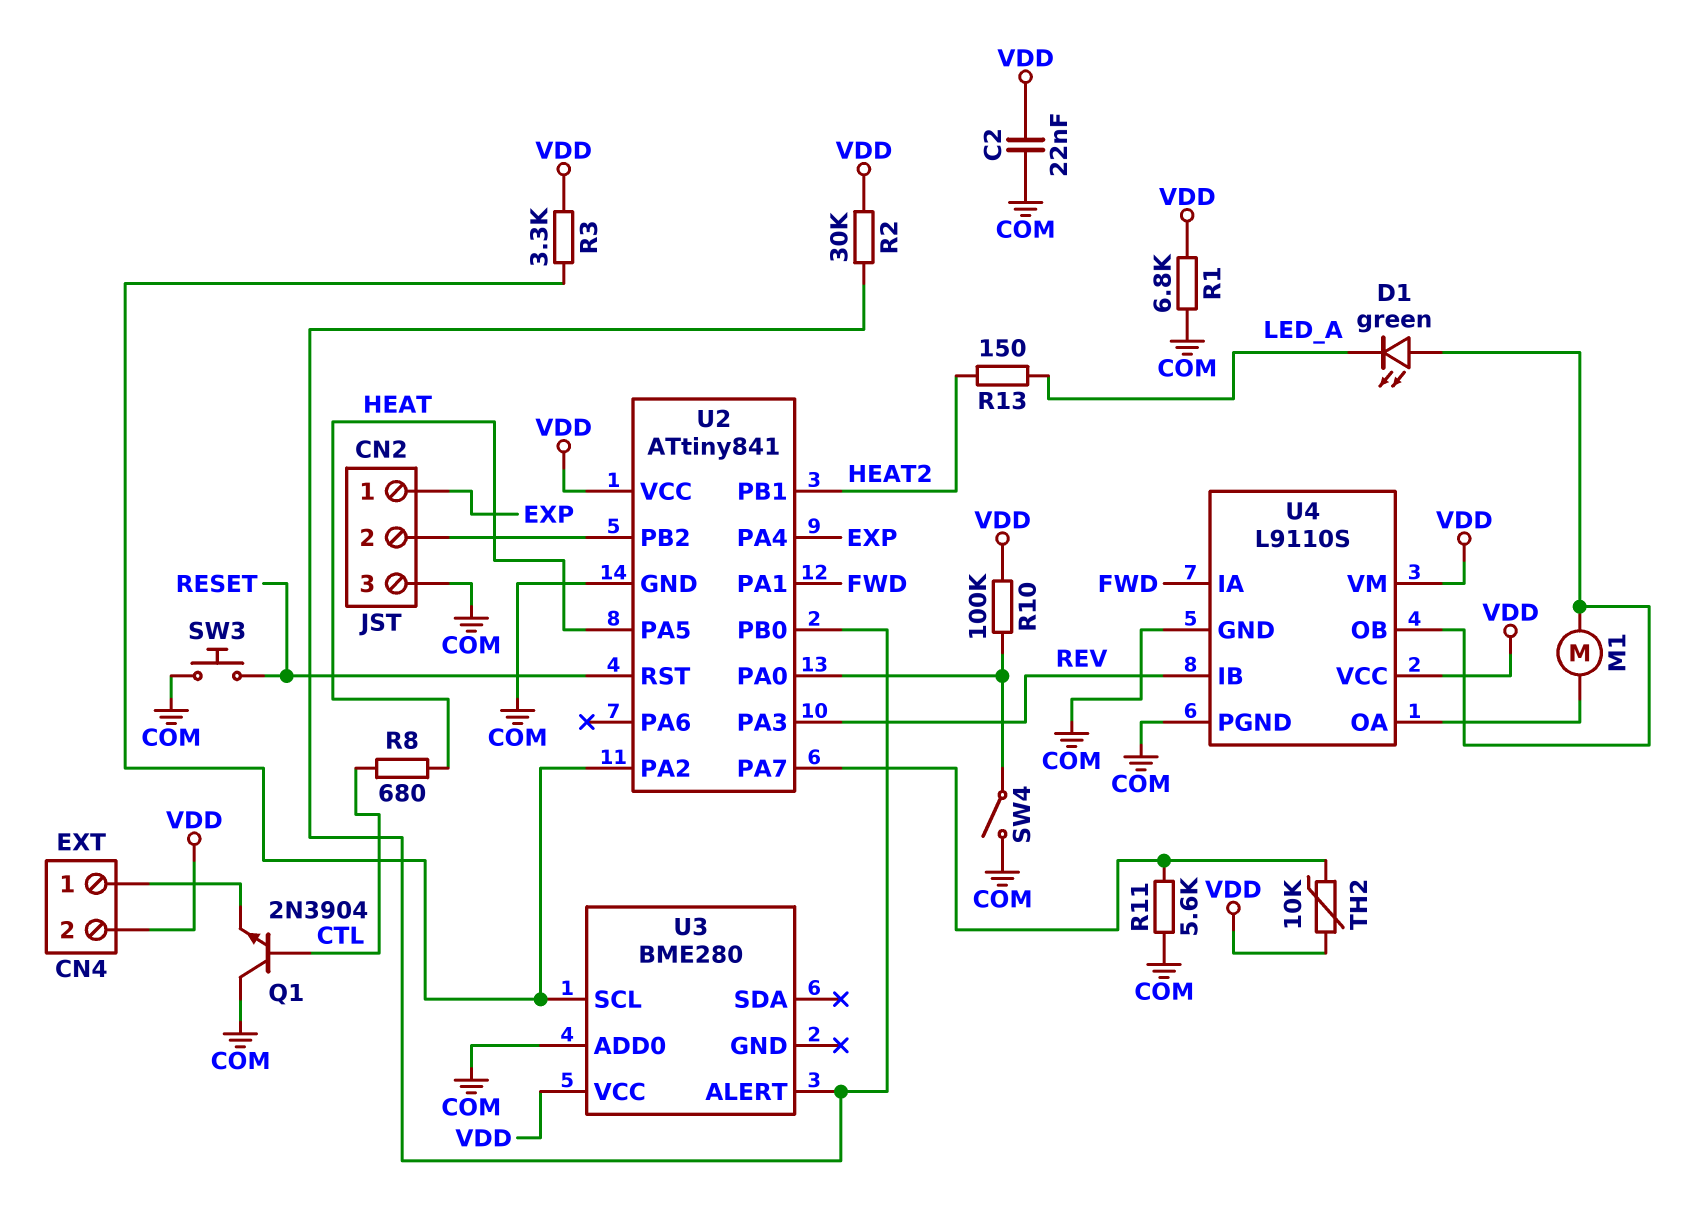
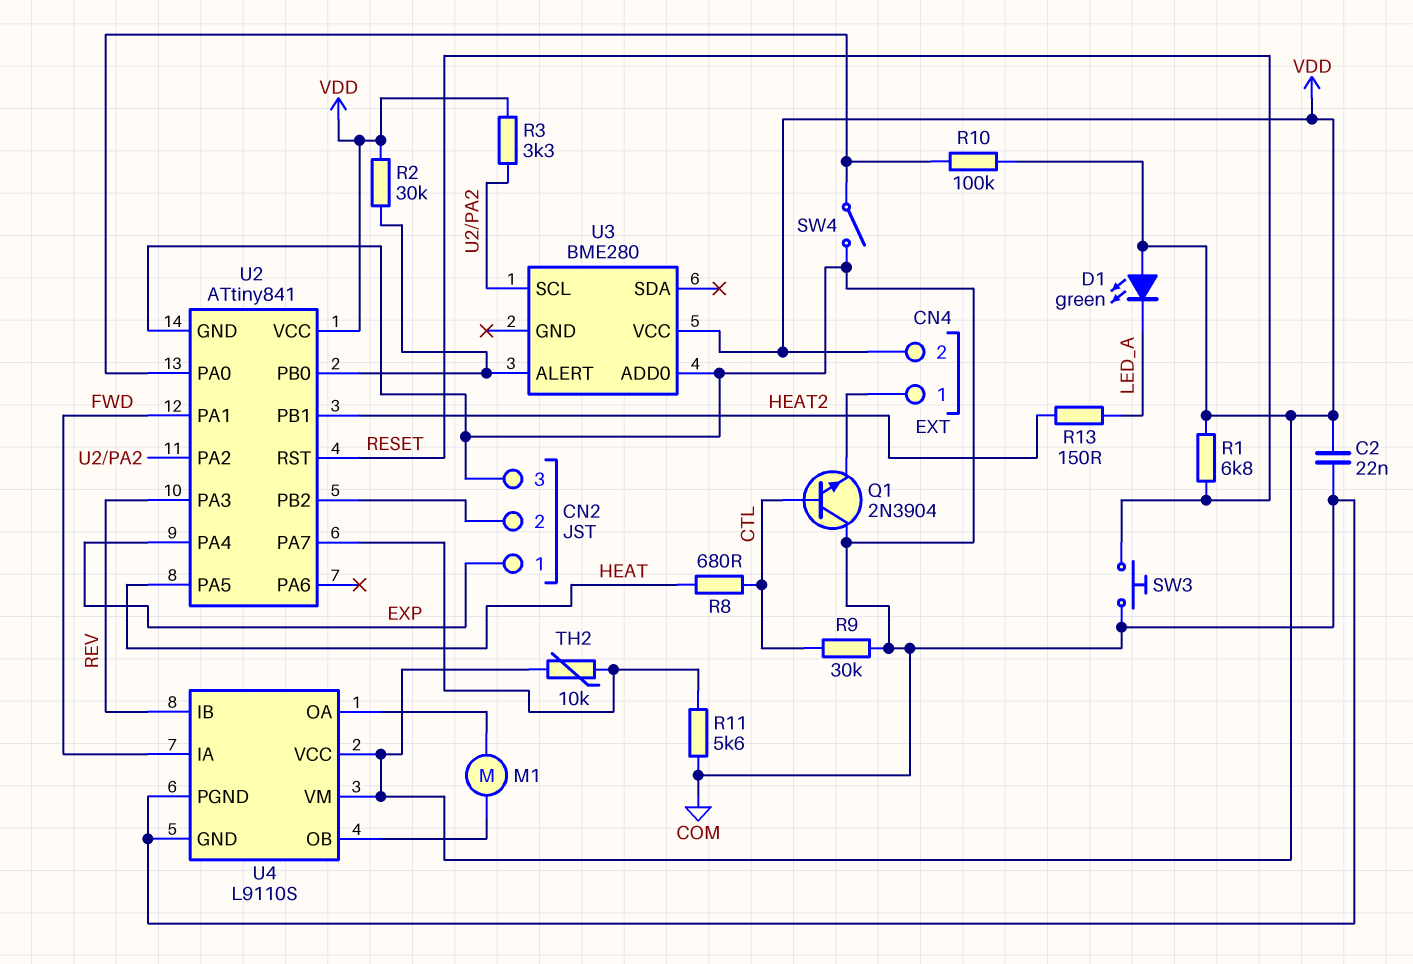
D1: LED green (A U4/OB, K LED_A) -> LED green (A VDD, K LED_A)
R1: 6.8k (COM, VDD) -> 6.8k (RESET, VDD)
R9: none -> 30k (COM, CTL)

